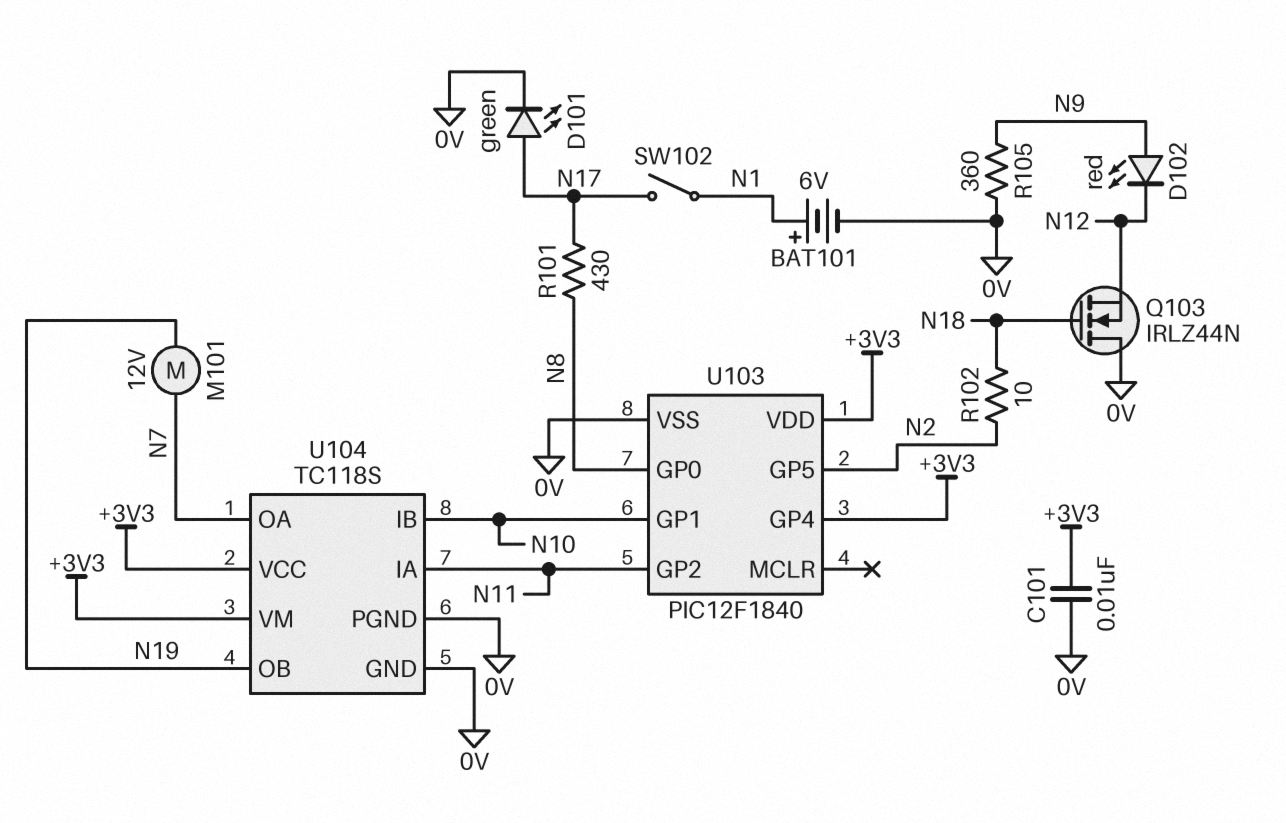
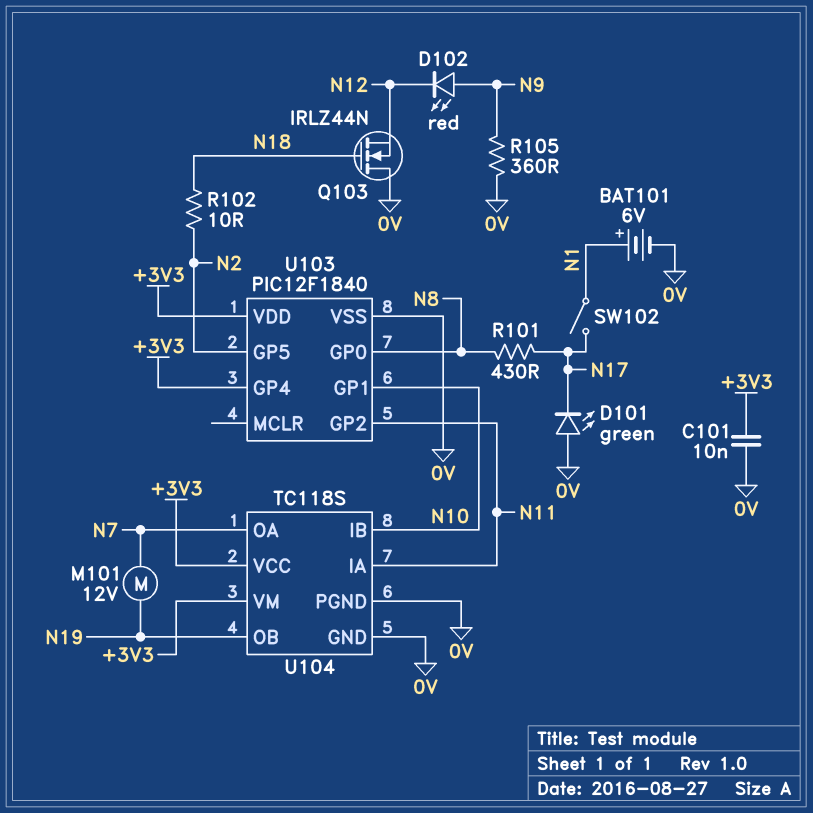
D101: LED green (A N17, K 0V) -> LED green (A 0V, K N17)

